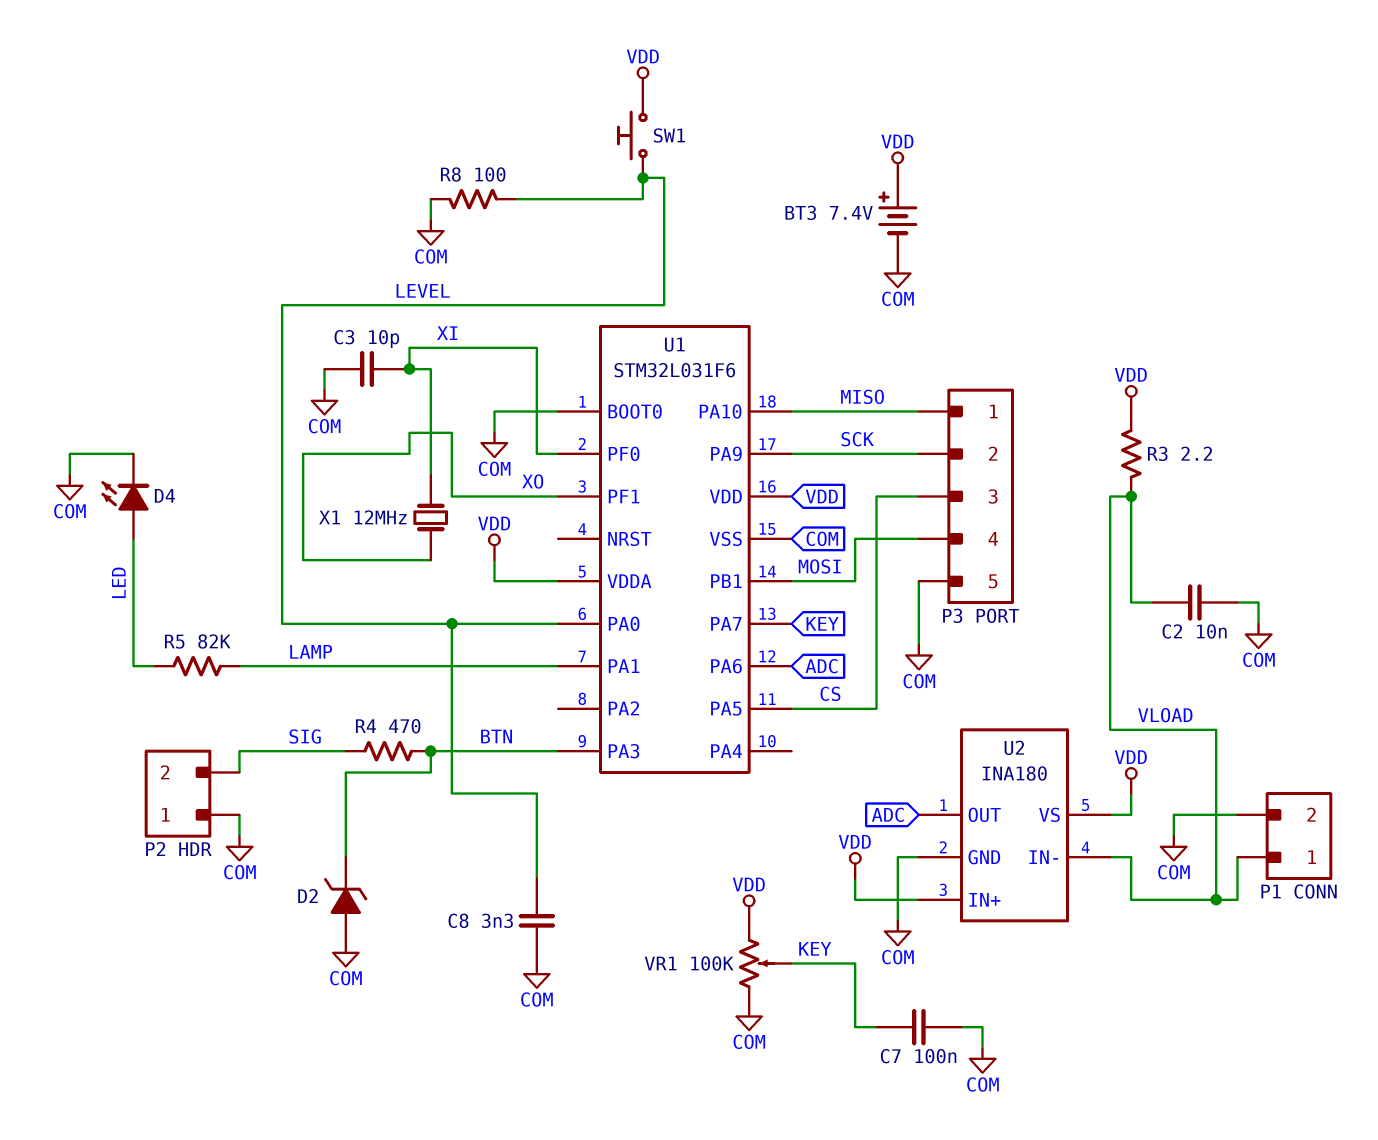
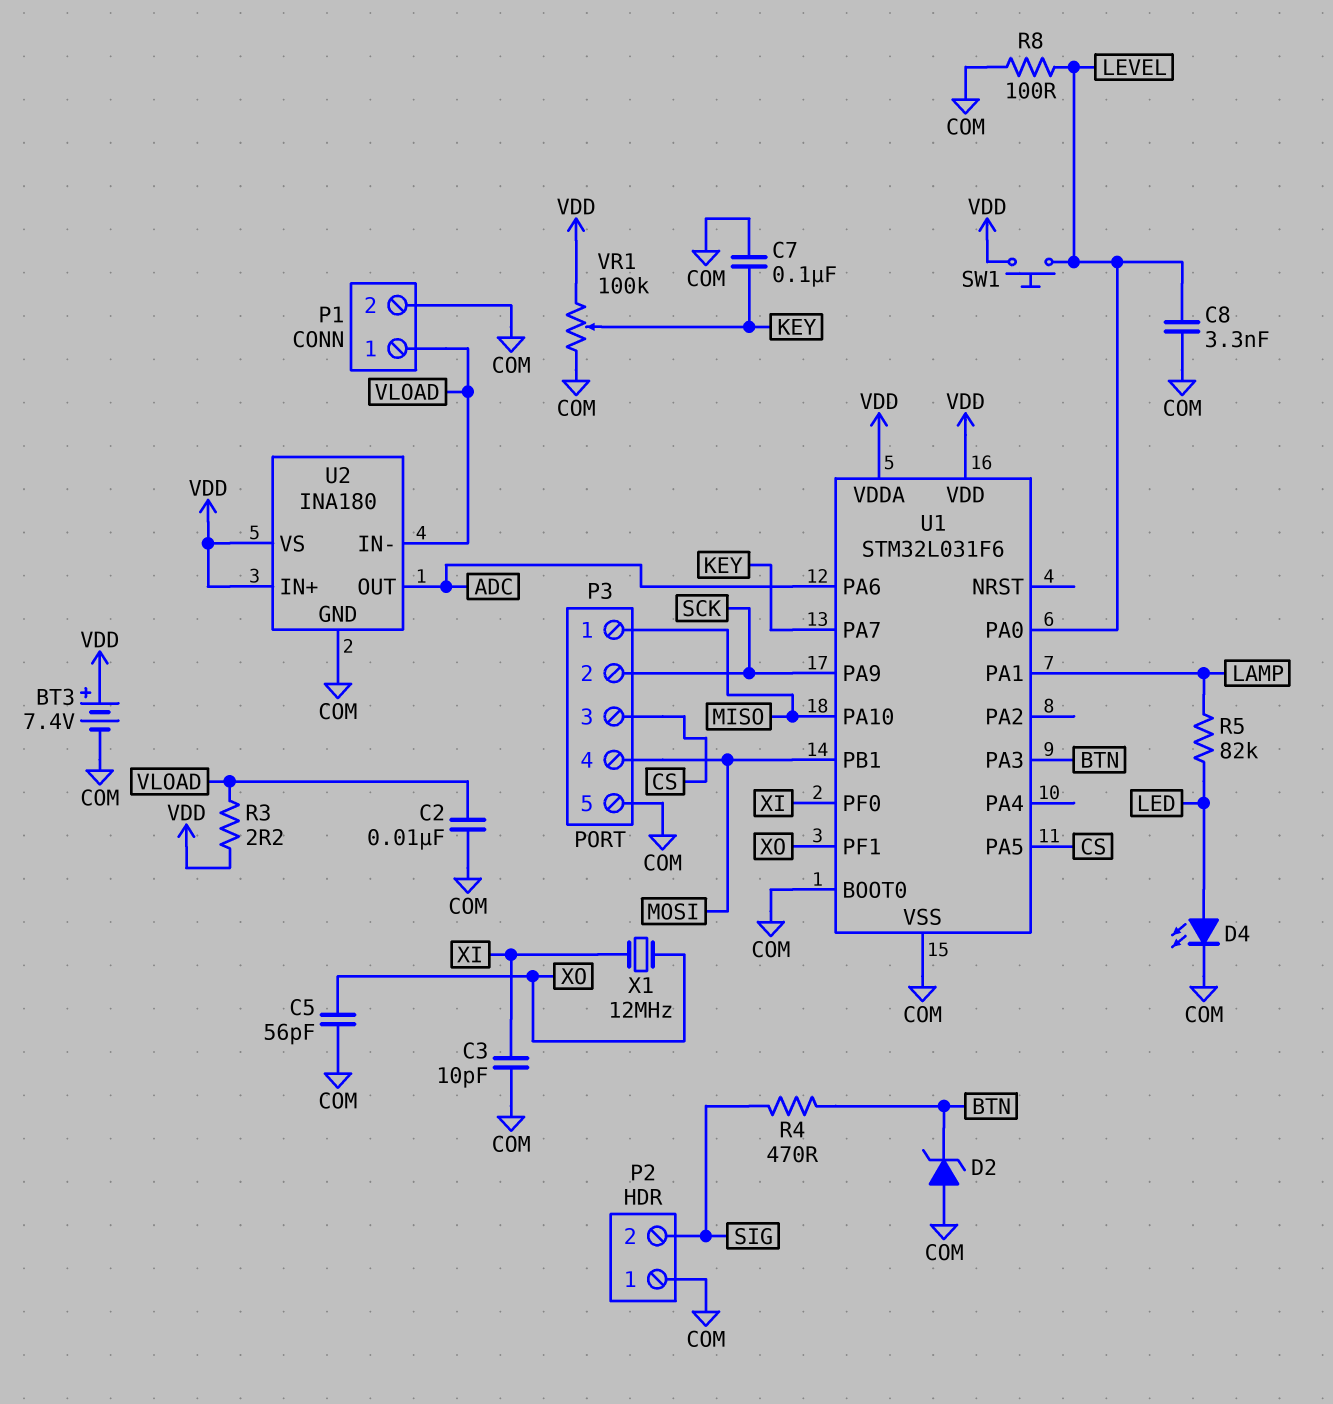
C5: none -> 56pF (COM, XO)

